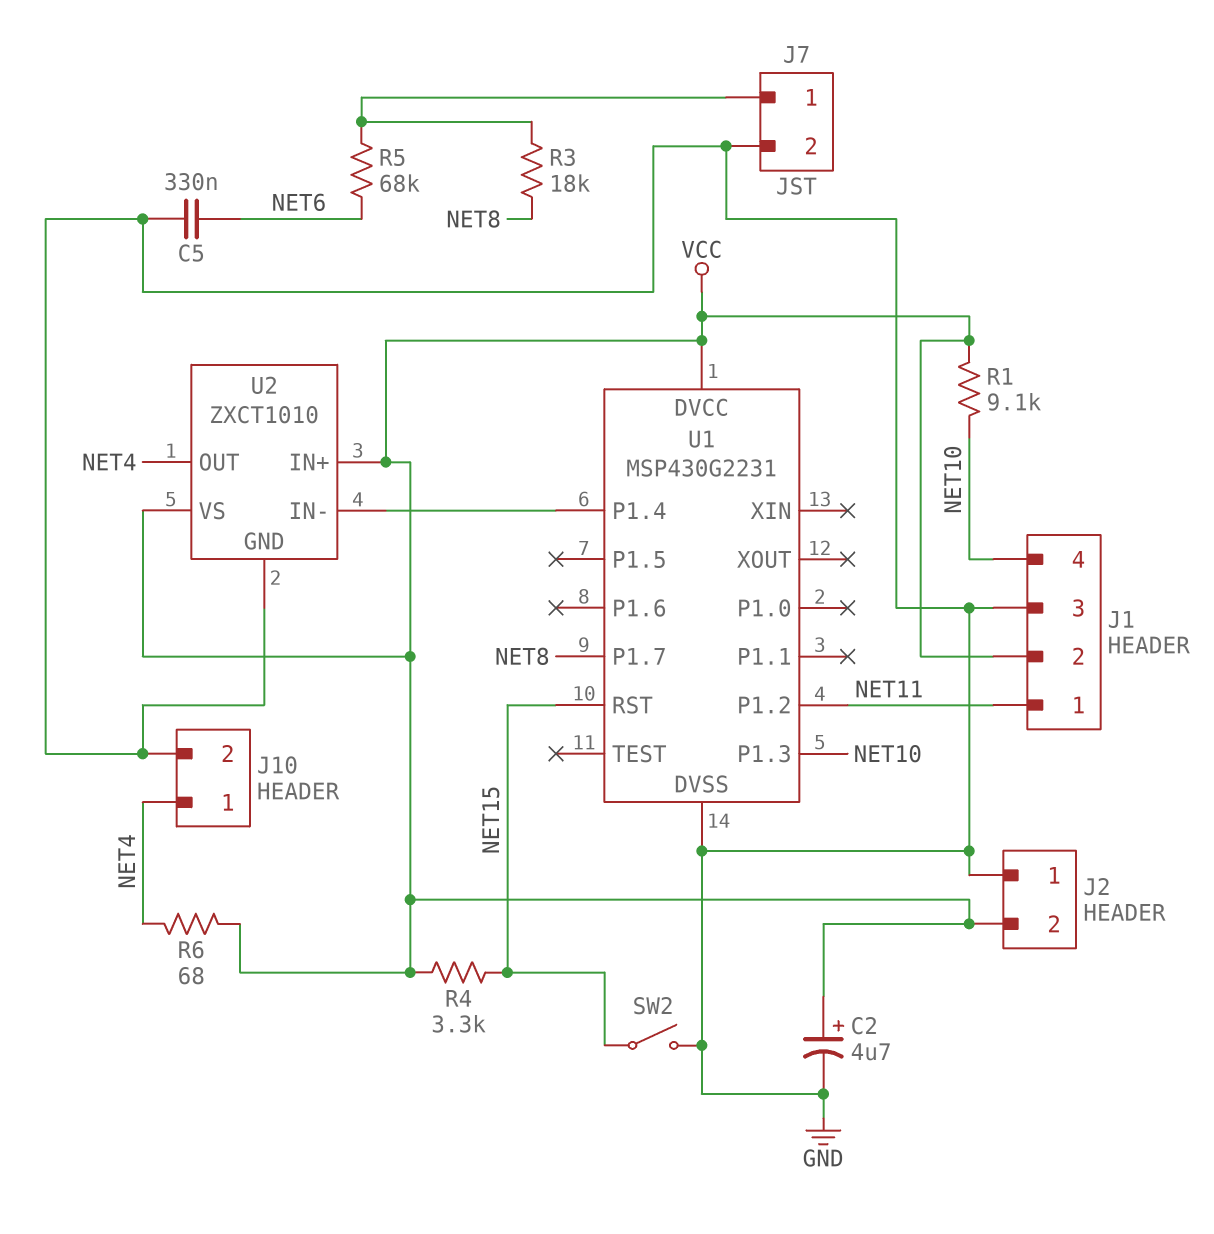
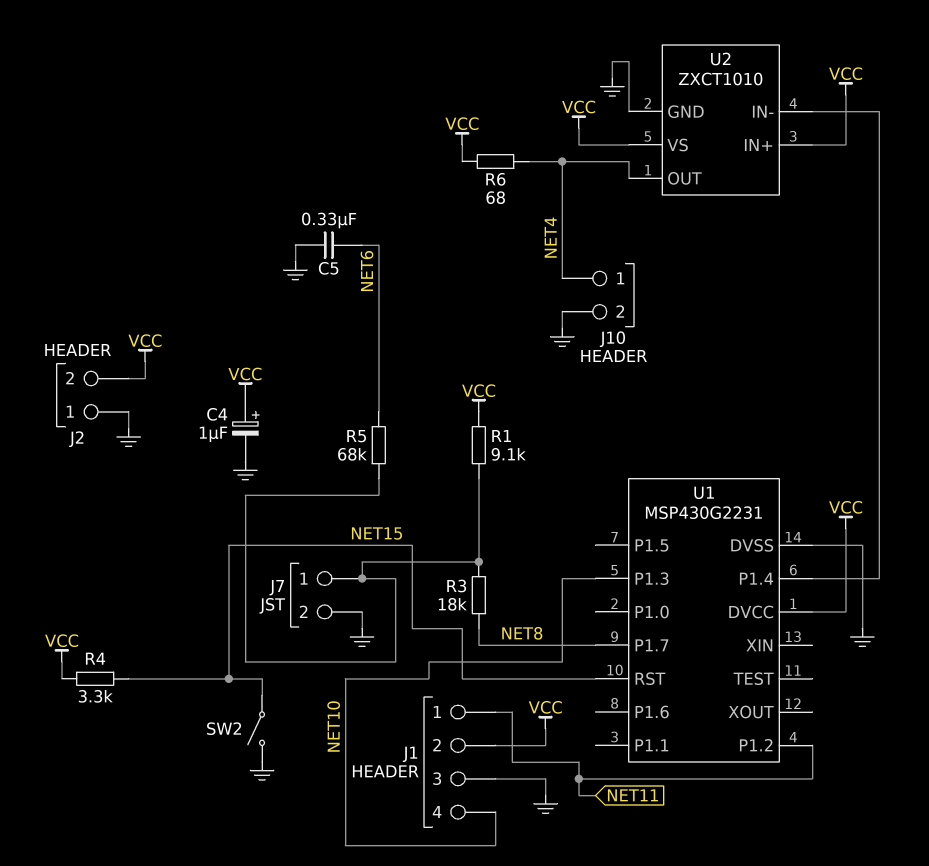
C2: 4.7uF (plus VCC, minus GND) -> none
C4: none -> 1uF (plus VCC, minus GND)
R1: 9.1k (NET10, VCC) -> 9.1k (J7/1, VCC)

